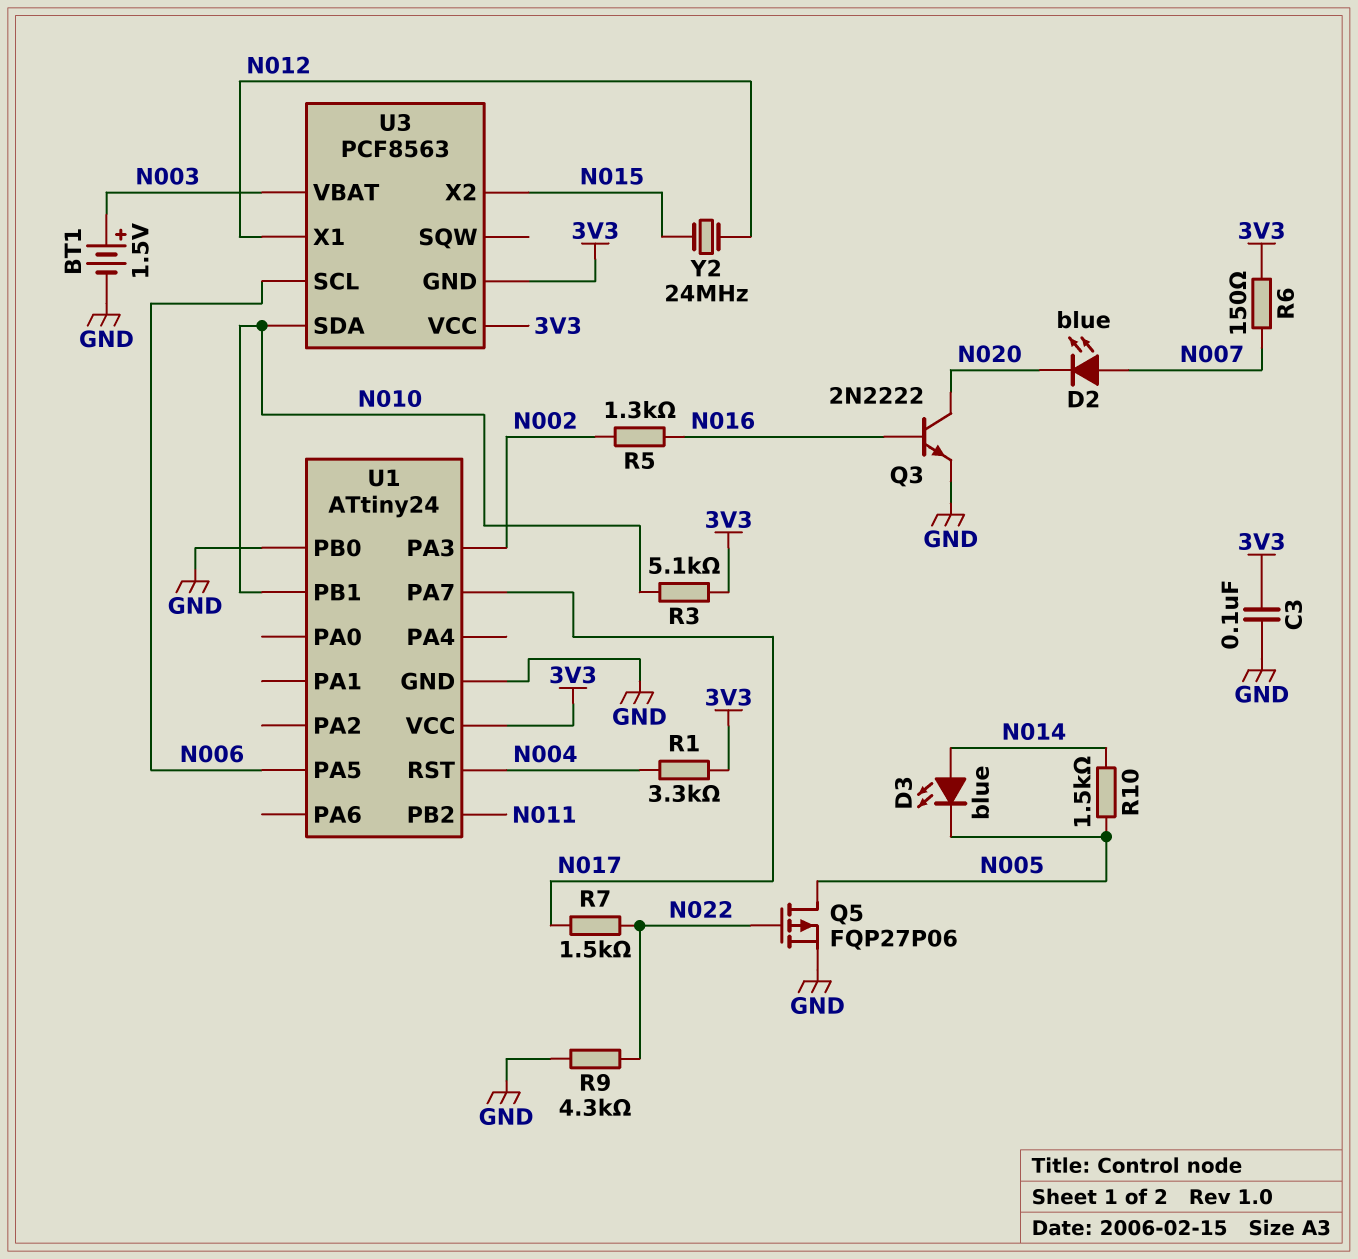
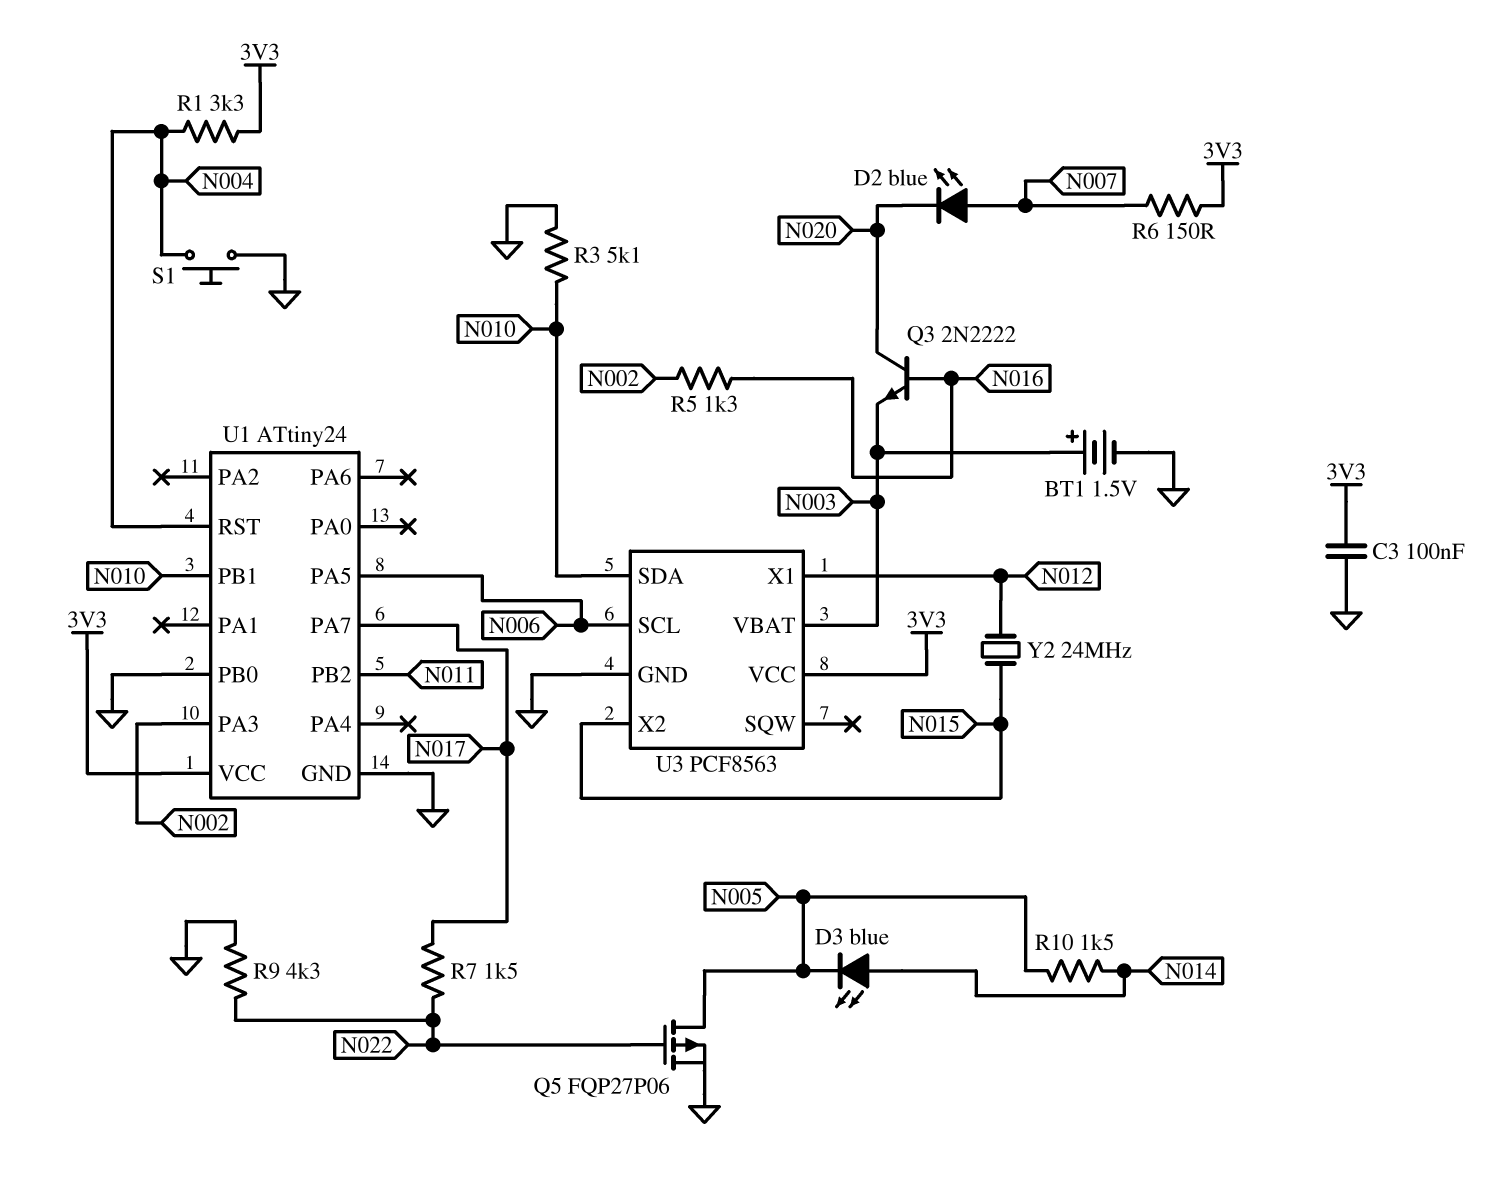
Q3: NPN 2N2222 (B N016, C N020, E GND) -> NPN 2N2222 (B N016, C N020, E N003)
R3: 5.1k (3V3, N010) -> 5.1k (GND, N010)
S1: none -> button (GND, N004)
U3 pin GND: 3V3 -> GND

